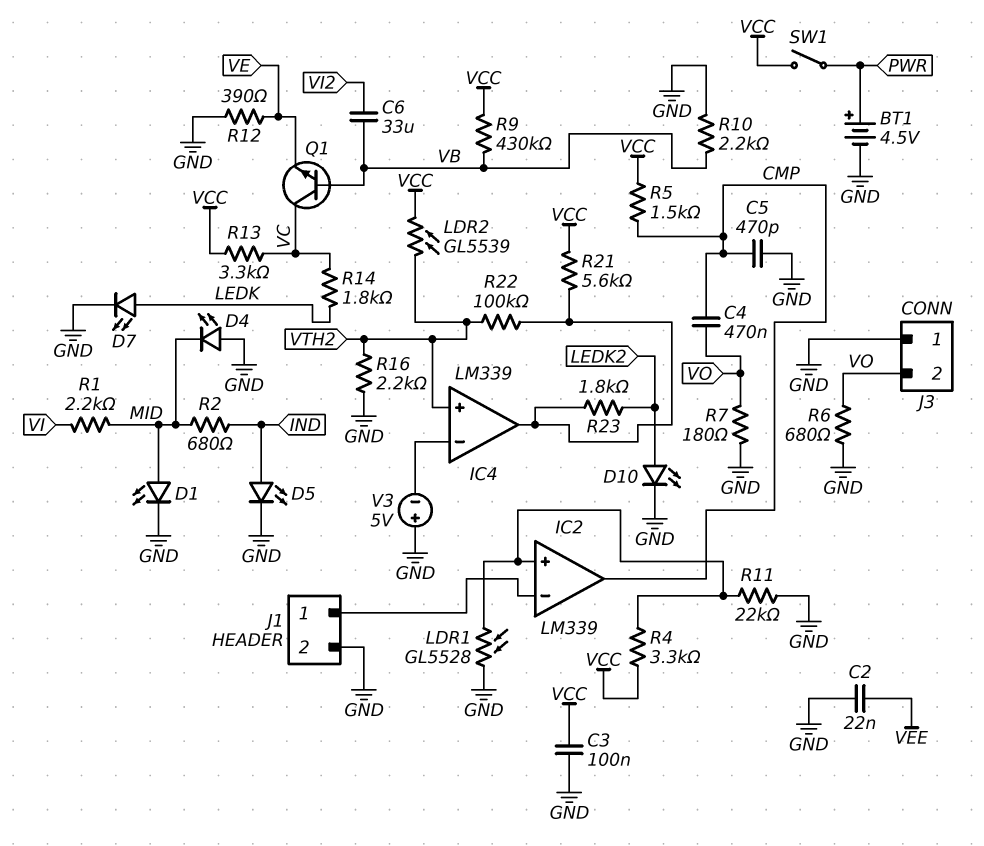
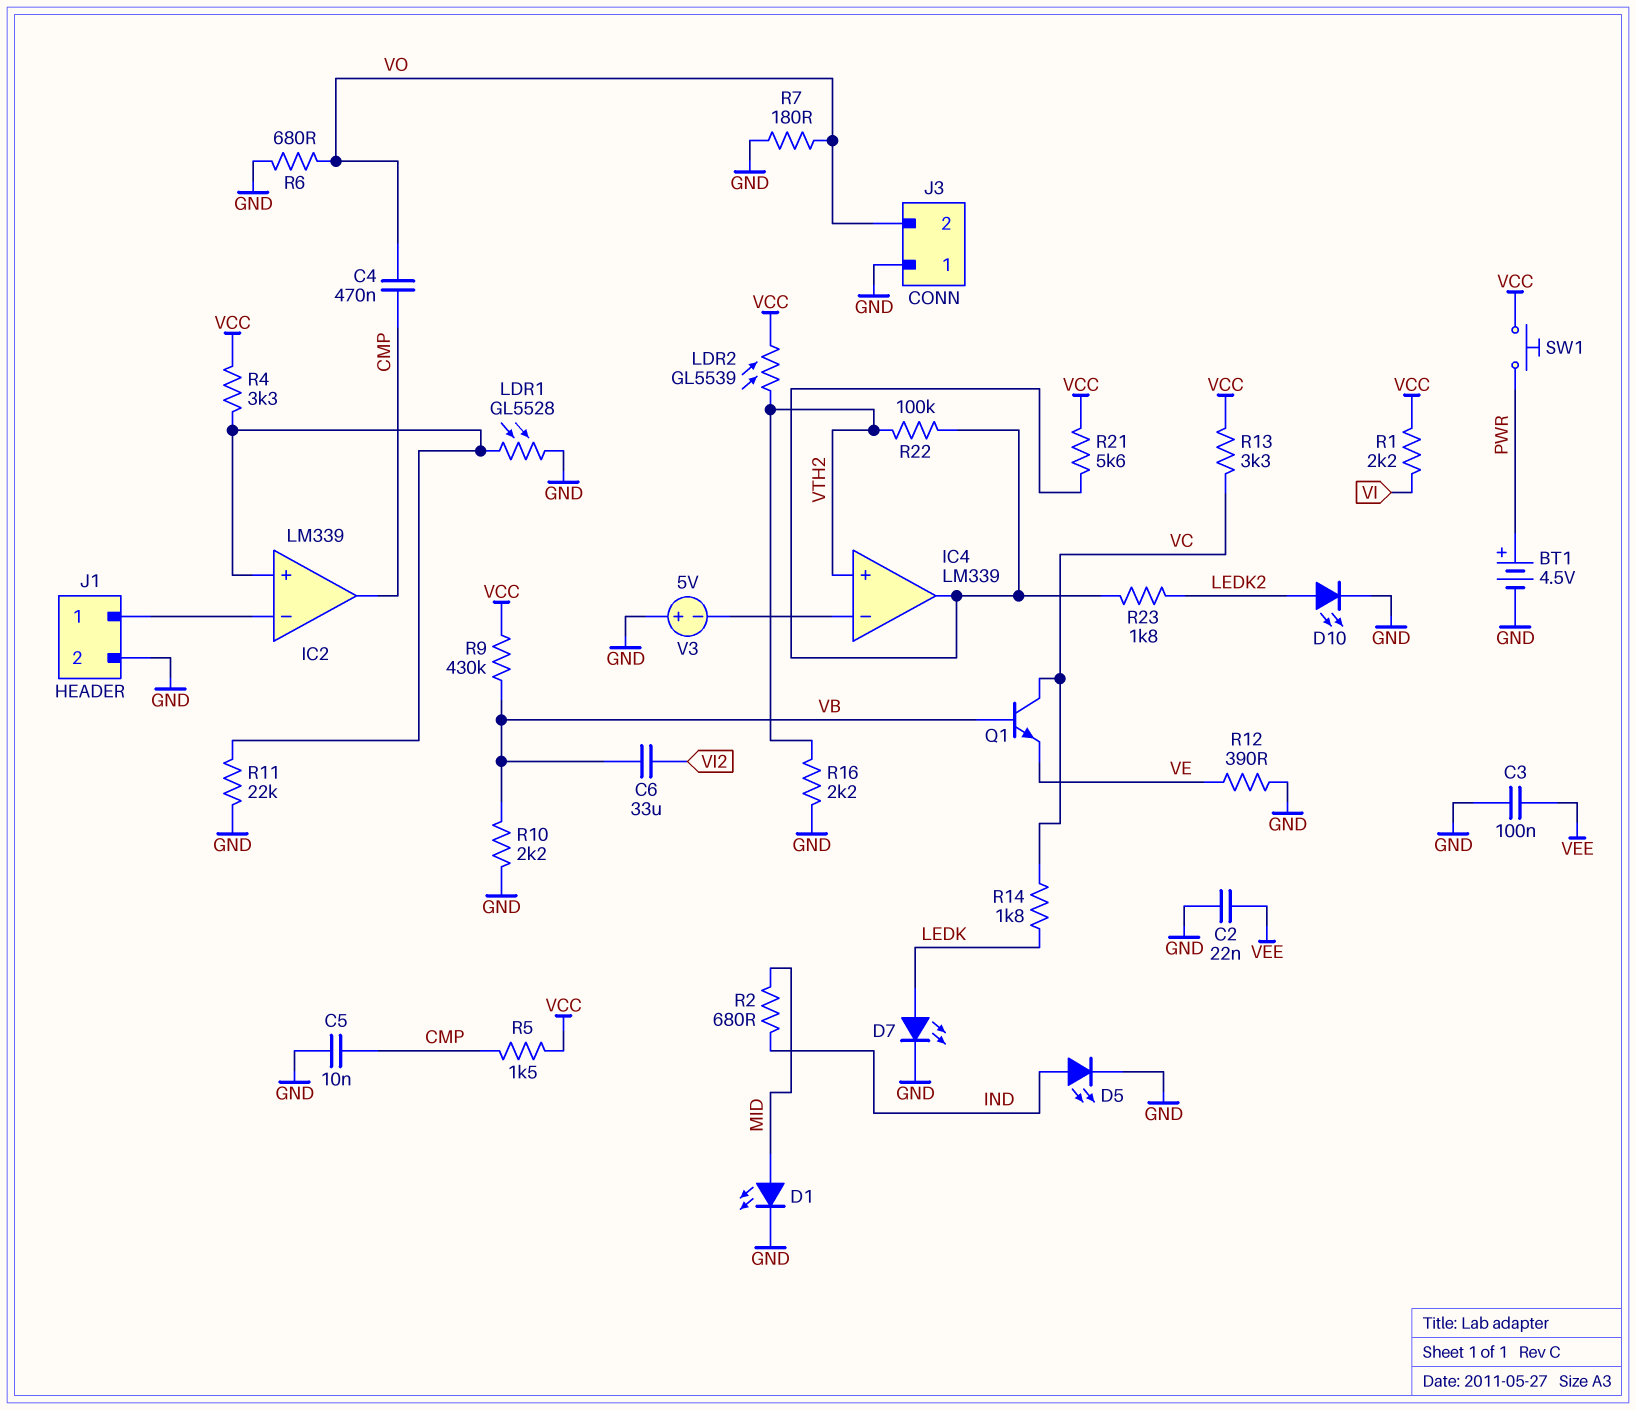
C3: 100nF (GND, VCC) -> 100nF (GND, VEE)
C5: 470pF (CMP, GND) -> 10nF (CMP, GND)
D4: LED (A GND, K MID) -> none
R1: 2.2k (MID, VI) -> 2.2k (VCC, VI)
SW1: switch (PWR, VCC) -> button (PWR, VCC)

